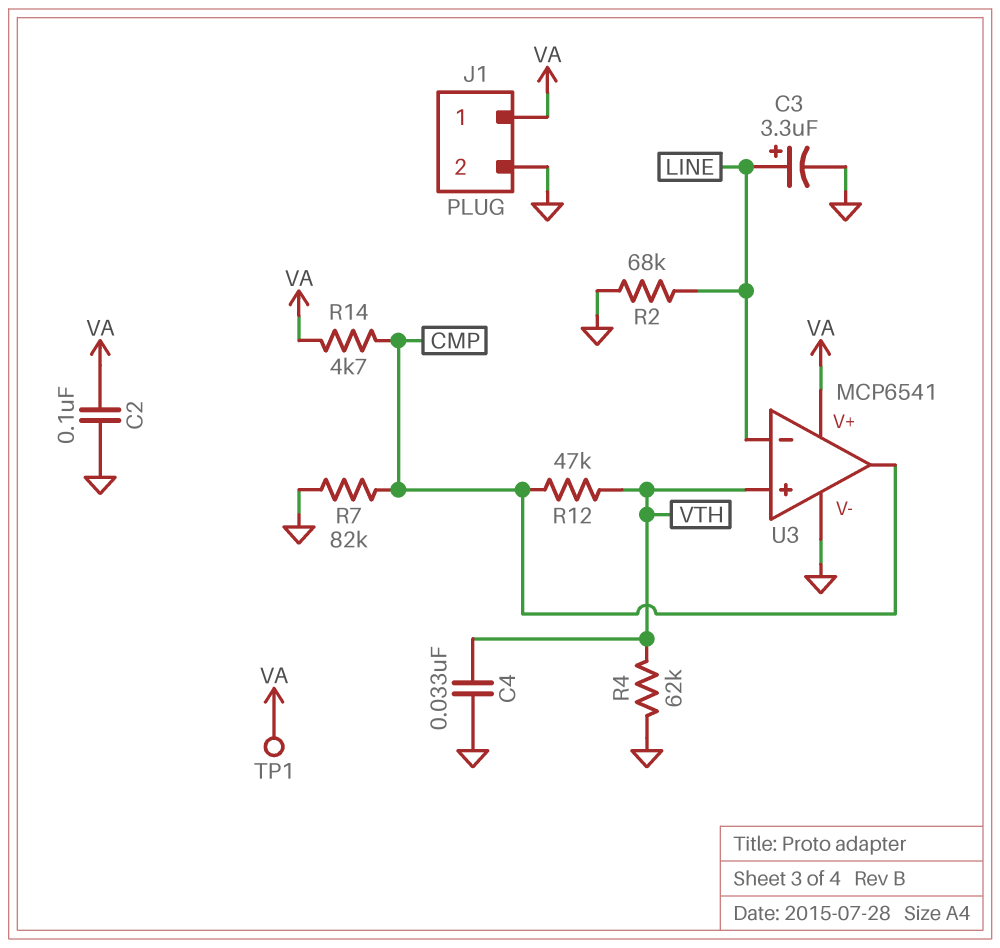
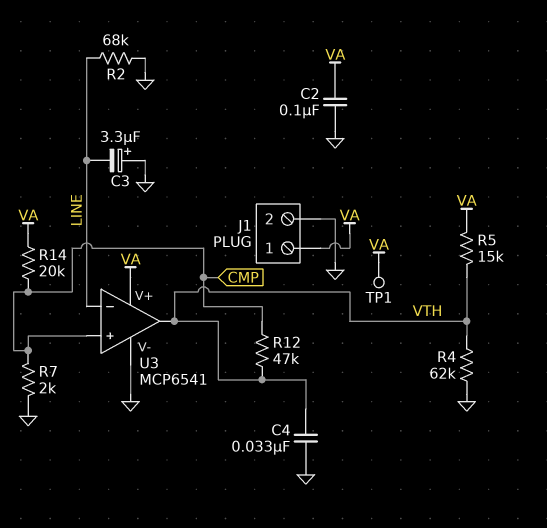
C3: 3.3uF (plus LINE, minus GND) -> 3.3uF (plus GND, minus LINE)
R5: none -> 15k (VA, VTH)
R7: 82k (CMP, GND) -> 2k (CMP, GND)
R14: 4.7k (CMP, VA) -> 20k (CMP, VA)
U3 pin in+: VTH -> CMP
U3 pin out: CMP -> VTH

